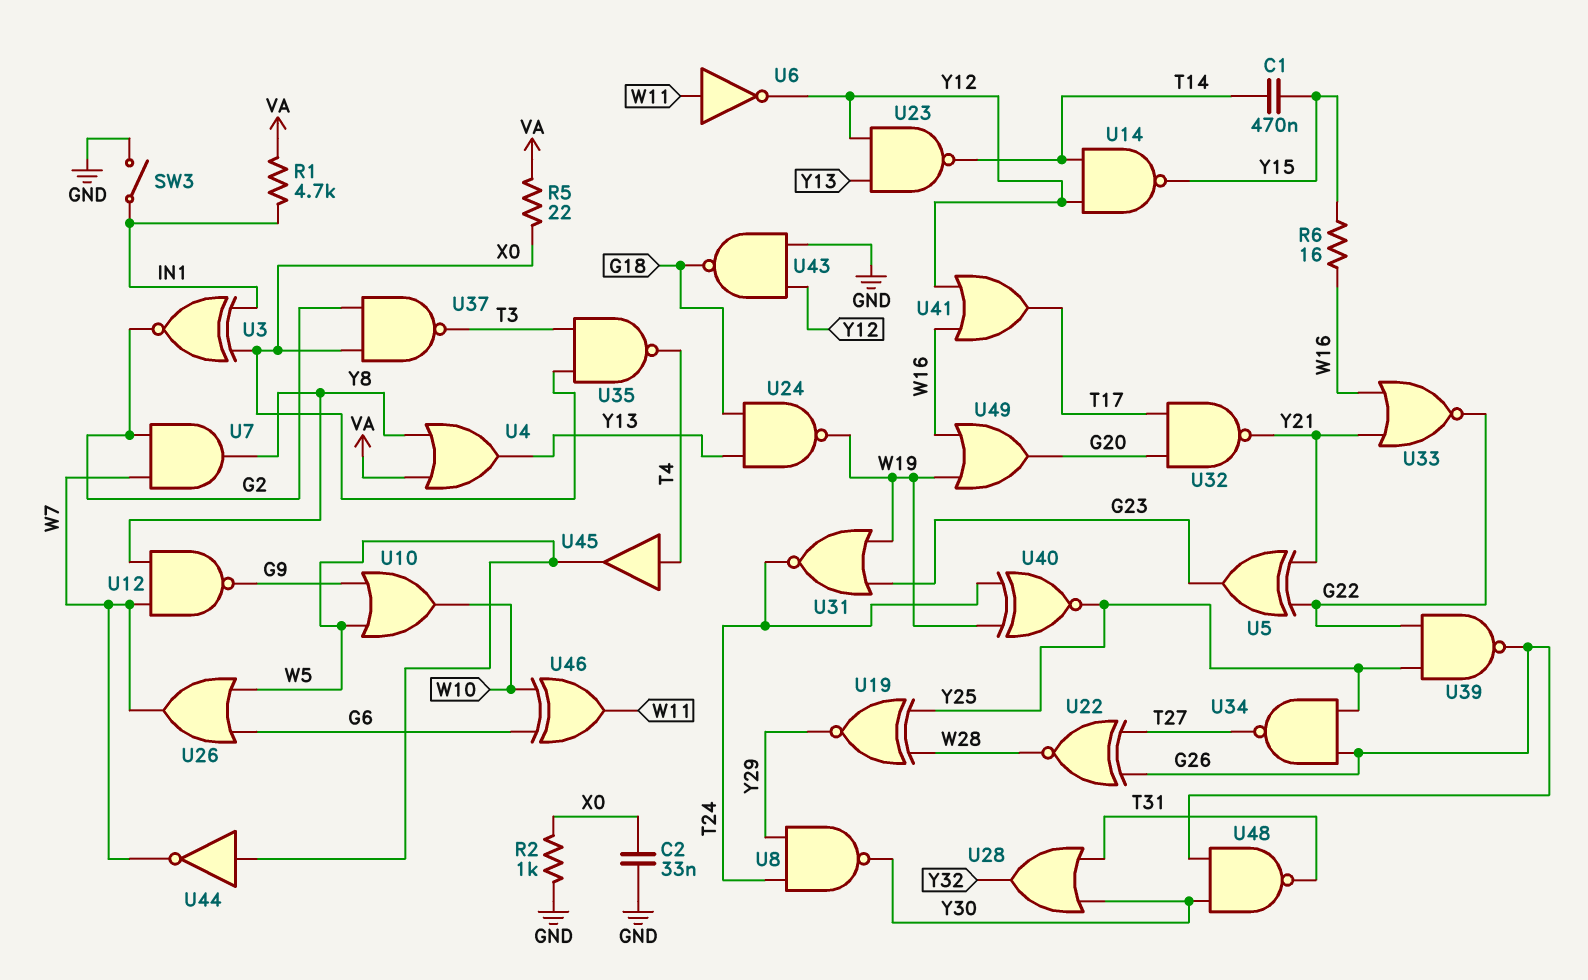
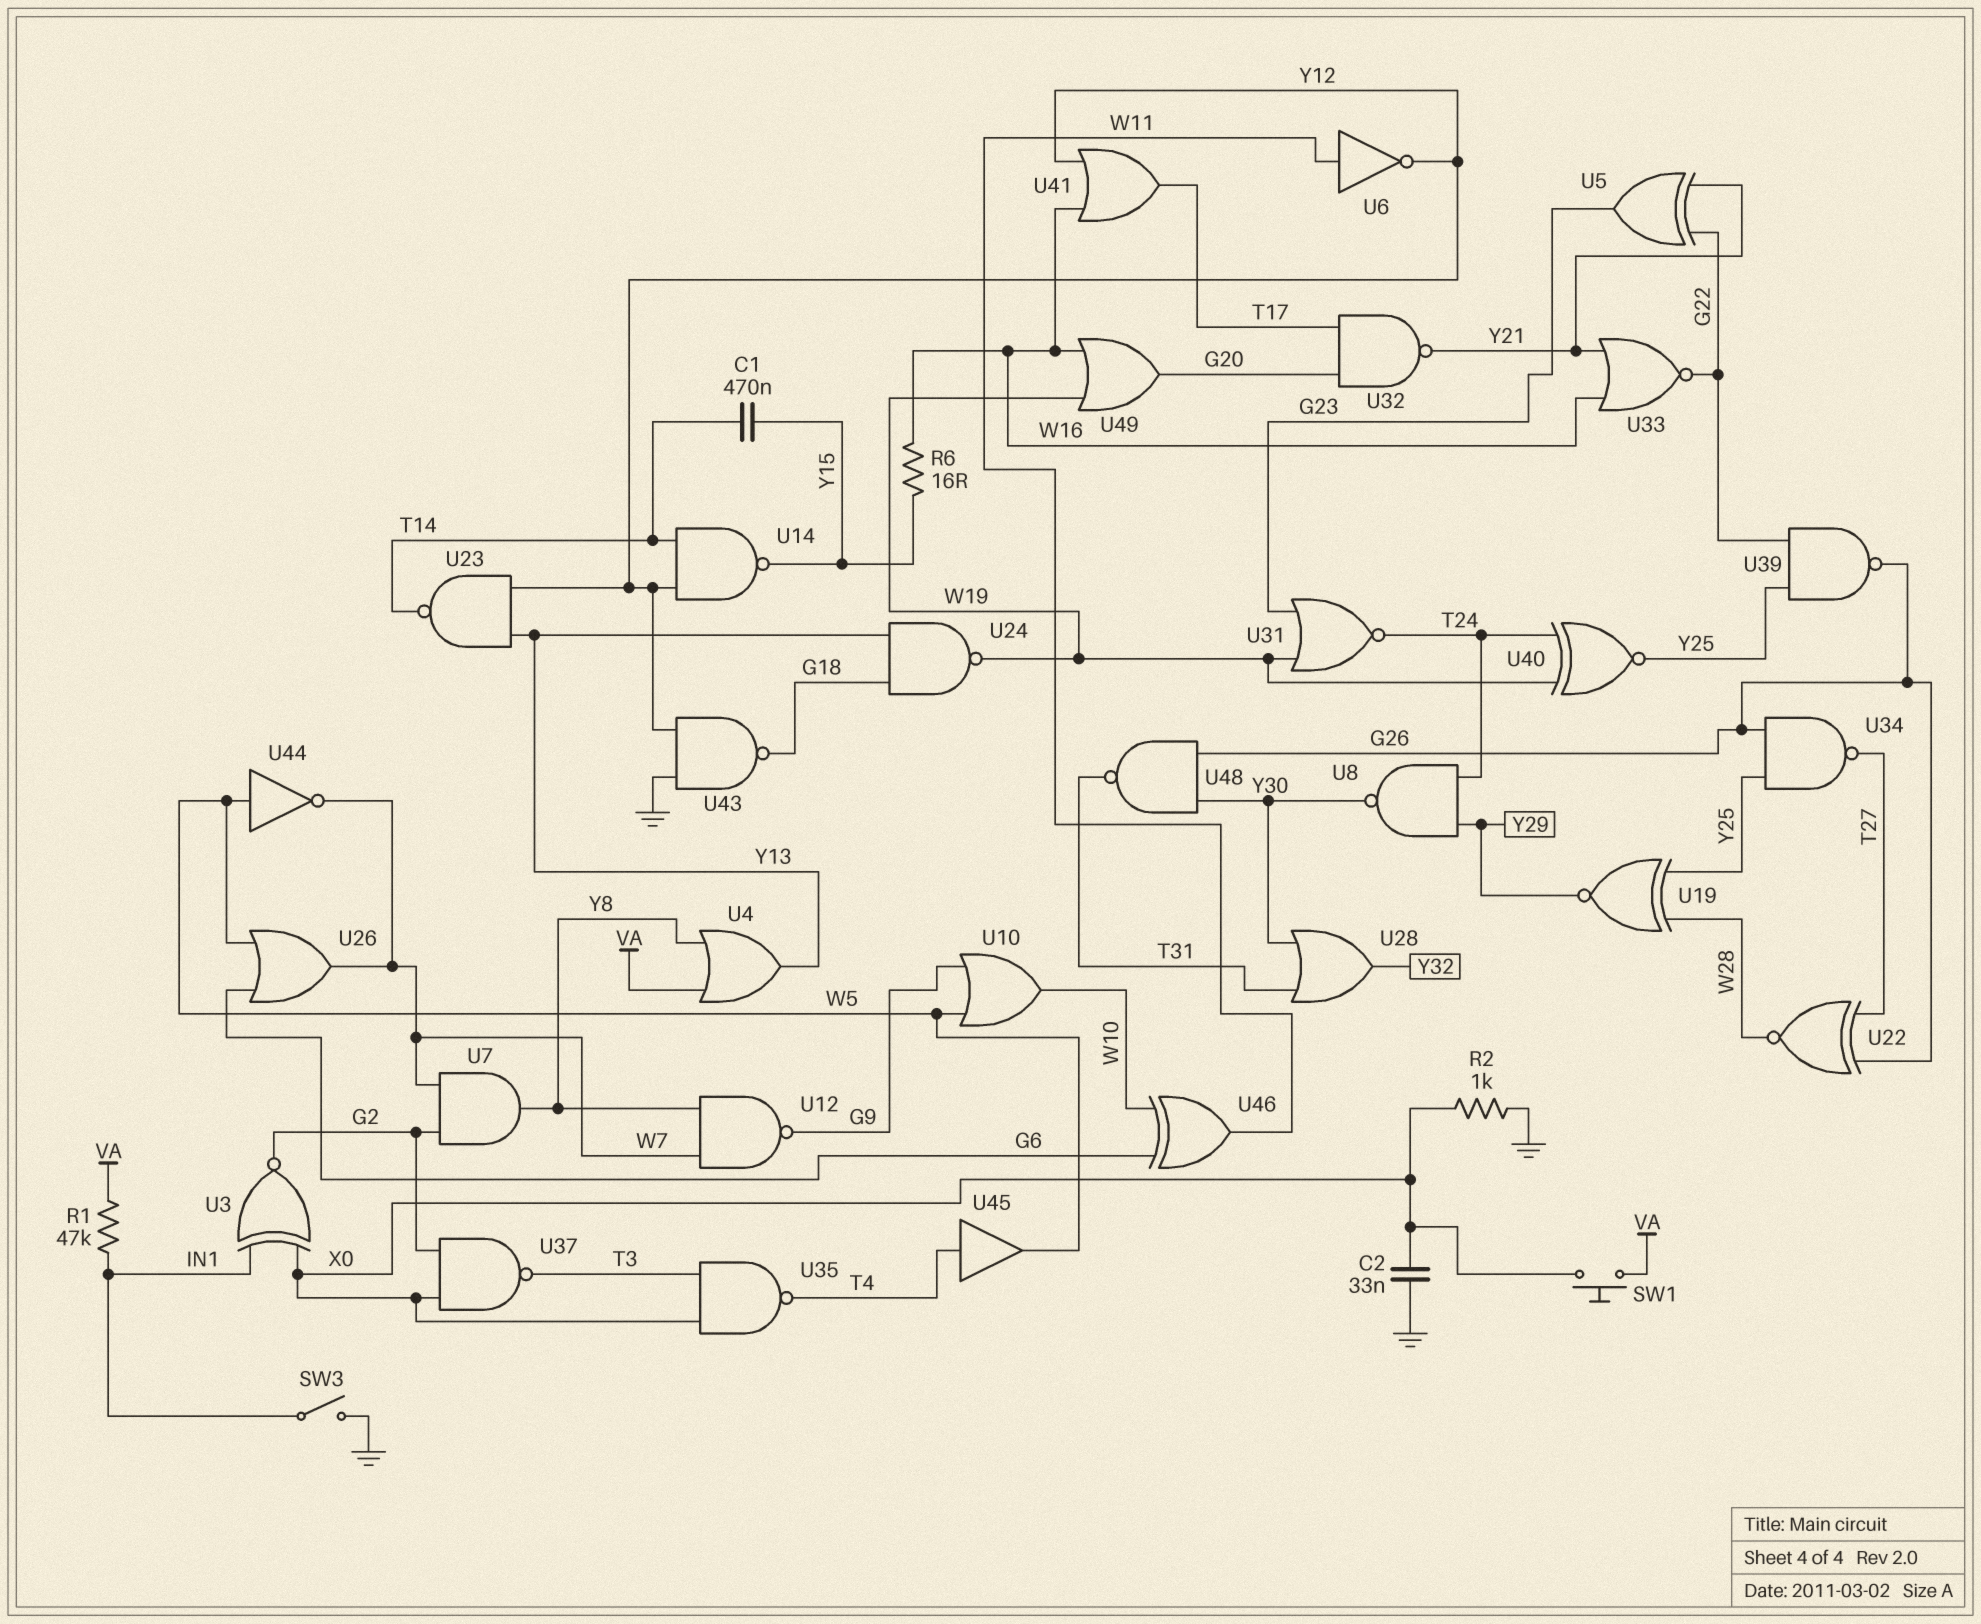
R1: 4.7k (IN1, VA) -> 47k (IN1, VA)
R5: 22 (VA, X0) -> none
SW1: none -> button (VA, X0)

